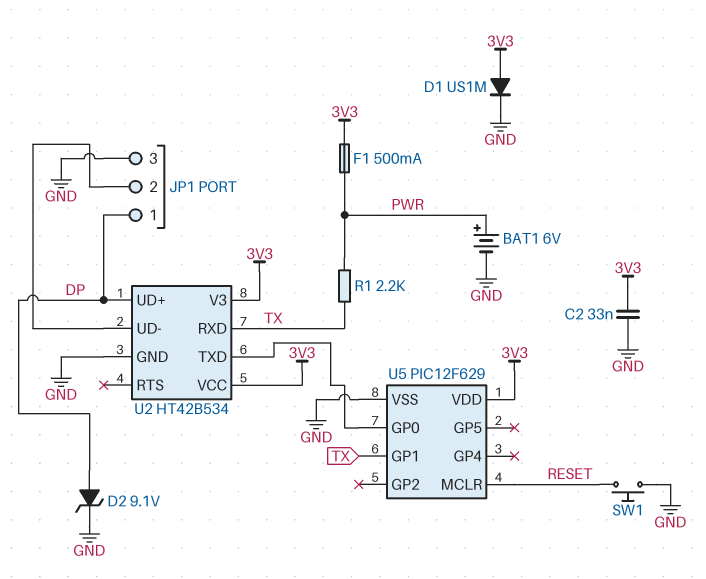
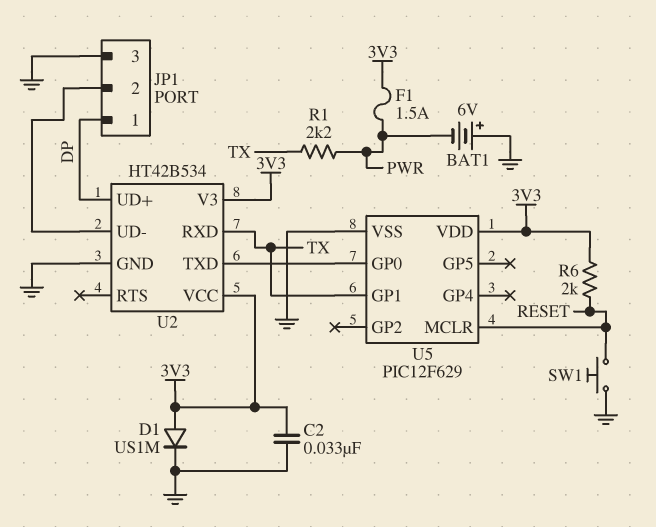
BAT1: 6V (plus PWR, minus GND) -> 6V (plus GND, minus PWR)
D2: zener 9.1V (A DP, K GND) -> none
F1: 500mA (3V3, PWR) -> 1.5A (3V3, PWR)
R6: none -> 2k (3V3, RESET)

